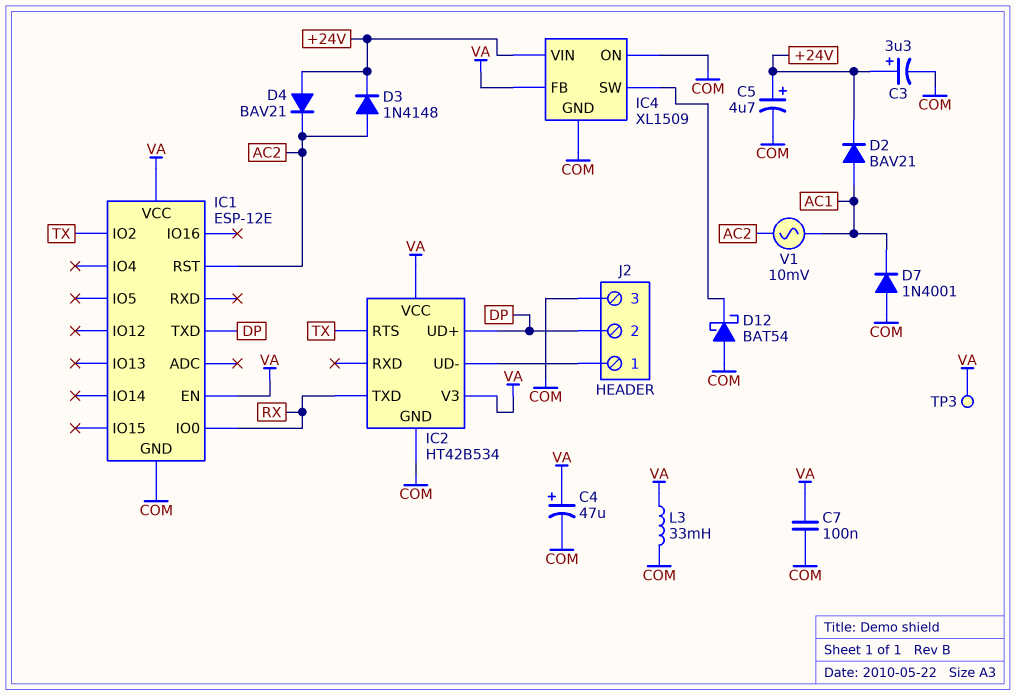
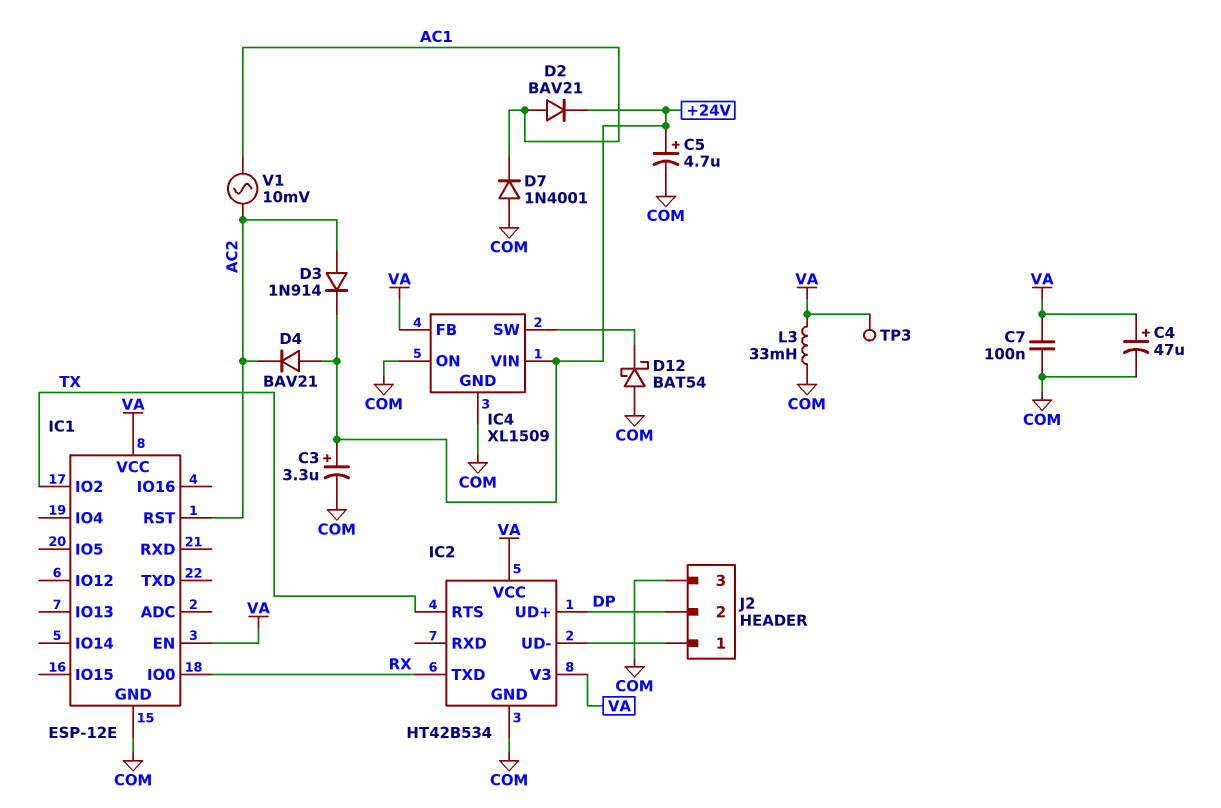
D3: diode 1N4148 (A AC2, K +24V) -> diode 1N914 (A AC2, K +24V)
IC1 pin TXD: DP -> none

